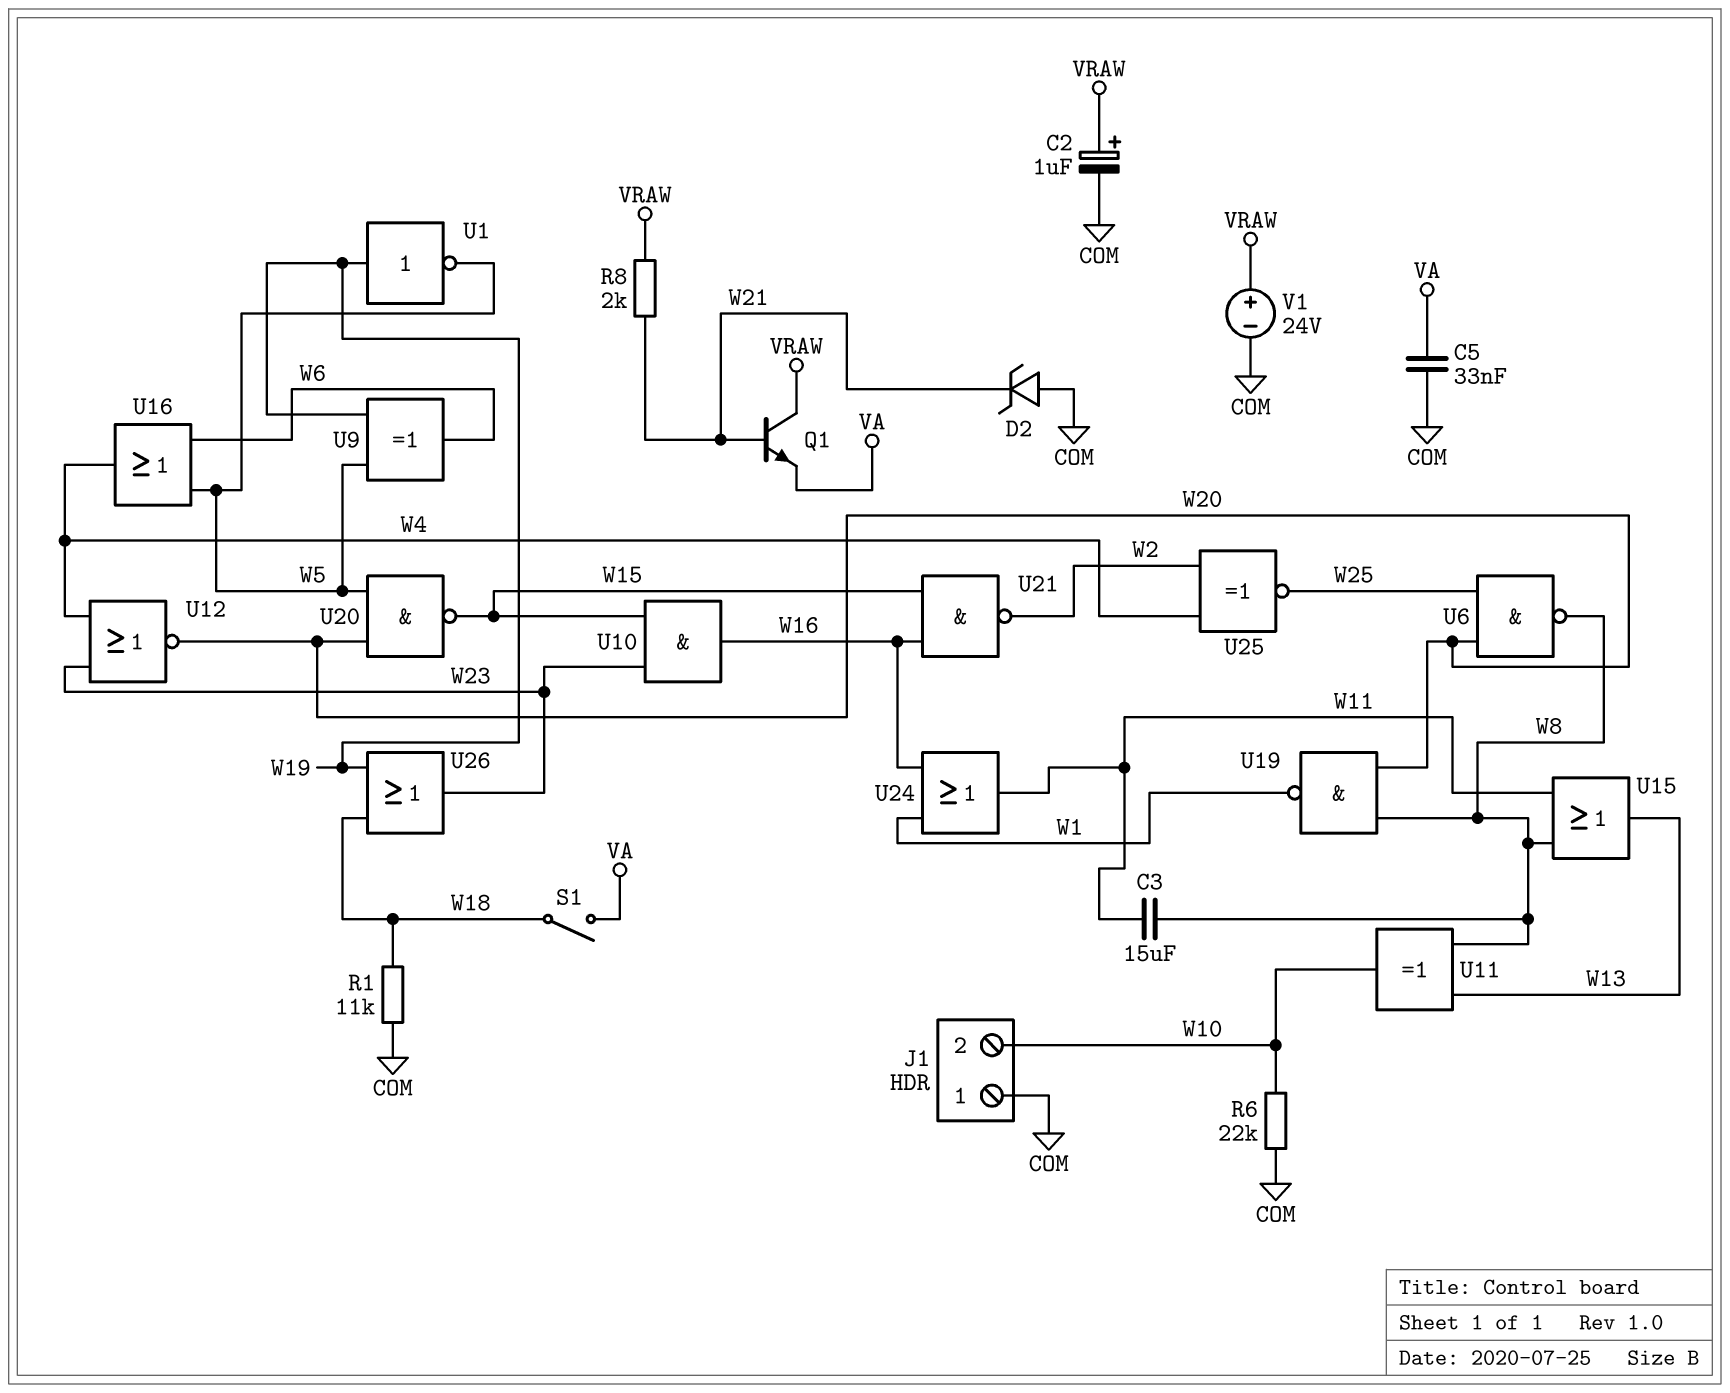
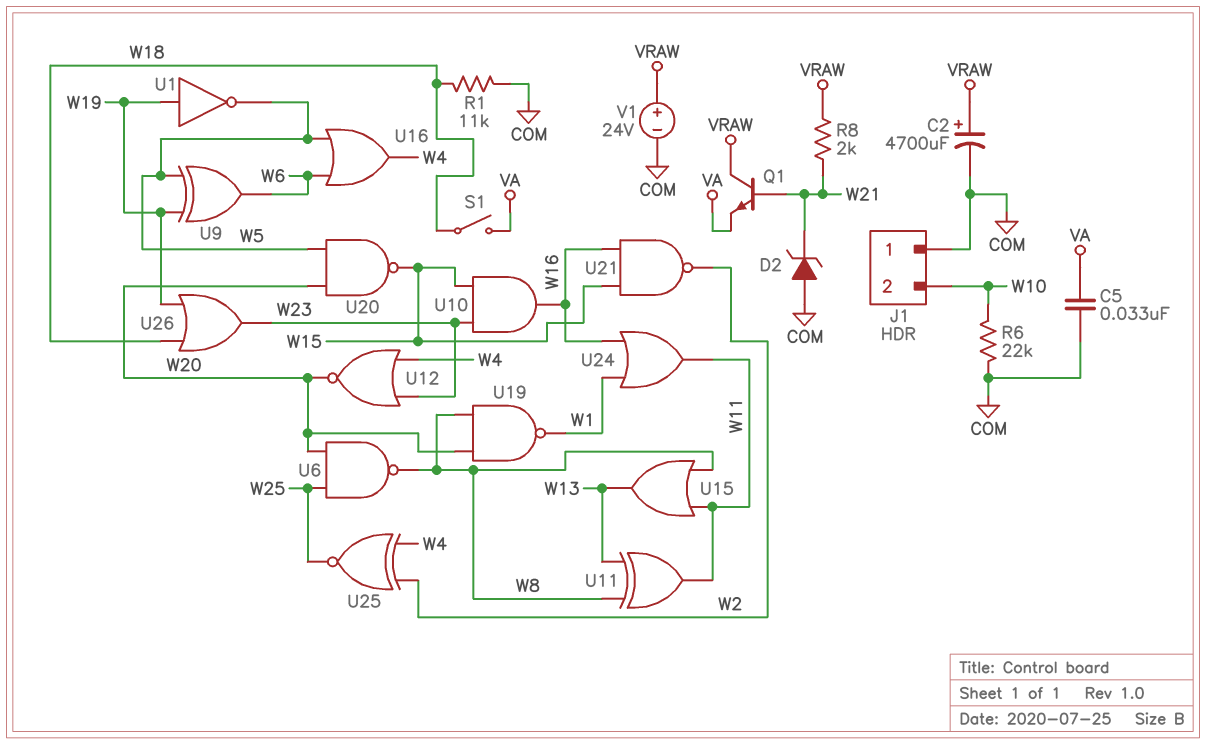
C2: 1uF (plus VRAW, minus COM) -> 4700uF (plus VRAW, minus COM)
C3: 15uF (W8, W11) -> none
U11: XOR (in W8, in W13, out W10) -> XOR (in W8, in W13, out W11)

